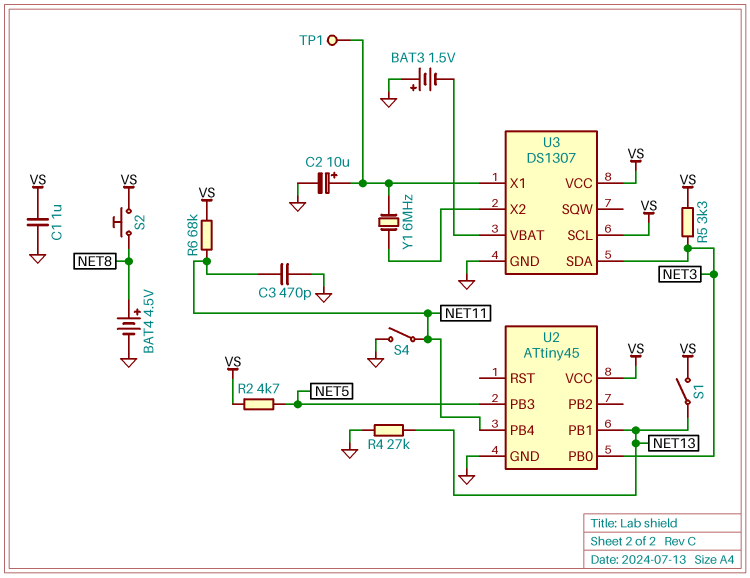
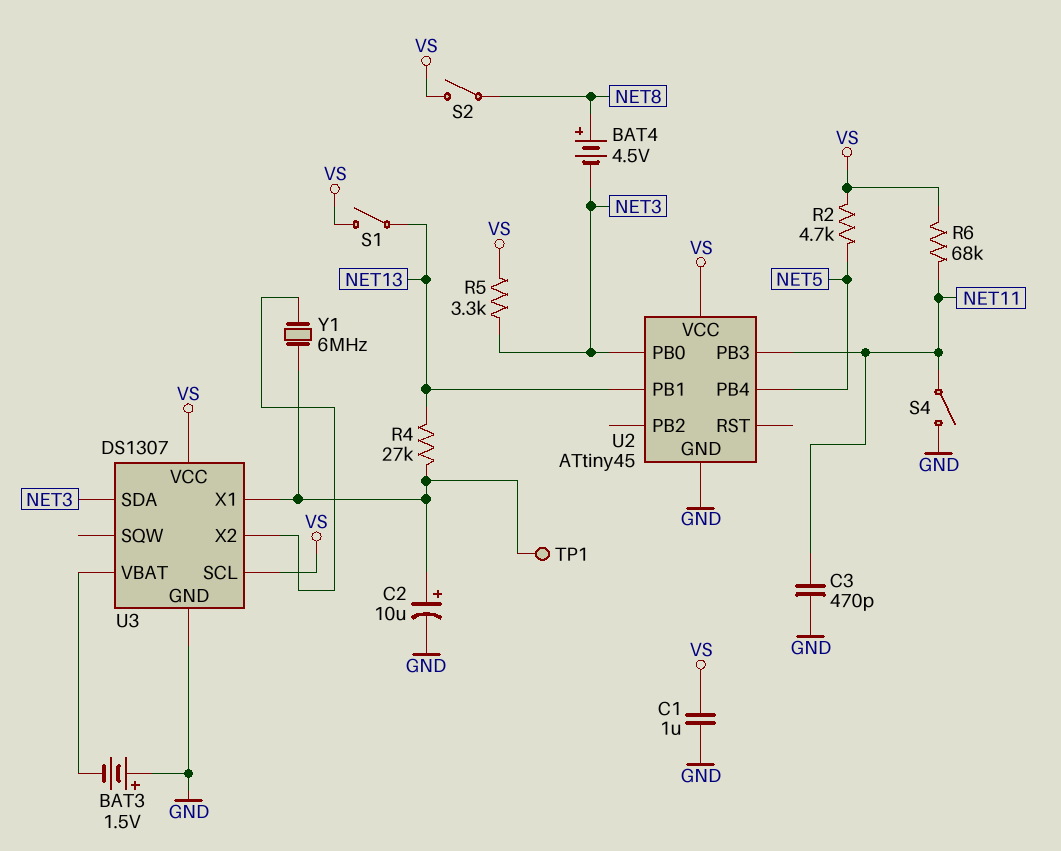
BAT4: 4.5V (plus NET8, minus GND) -> 4.5V (plus NET8, minus NET3)
R4: 27k (GND, NET13) -> 27k (NET13, U3/X1)
S2: button (NET8, VS) -> switch (NET8, VS)
U2 pin PB3: NET5 -> NET11
U2 pin PB4: NET11 -> NET5

